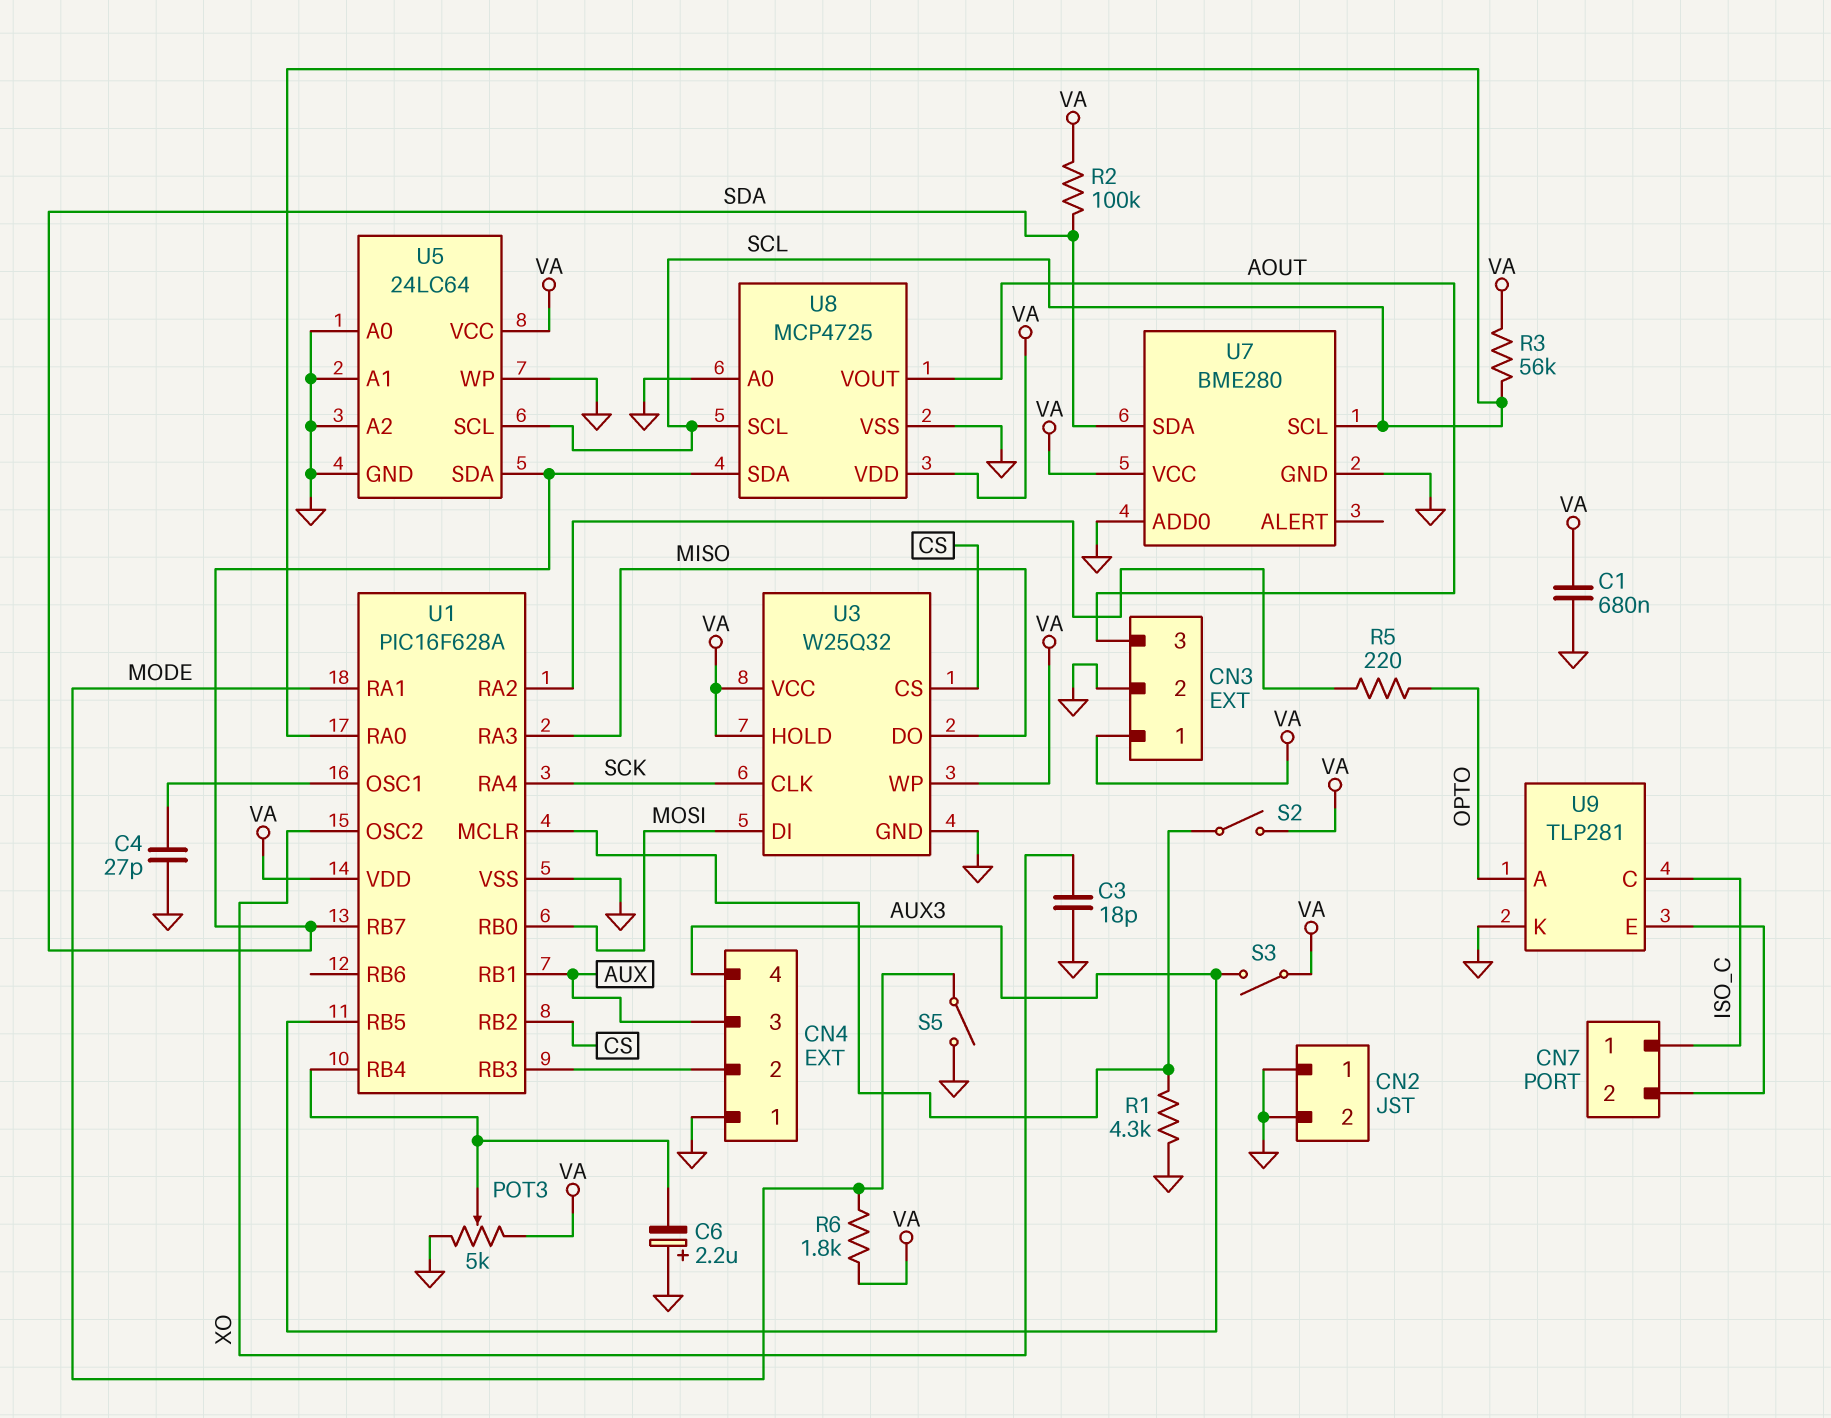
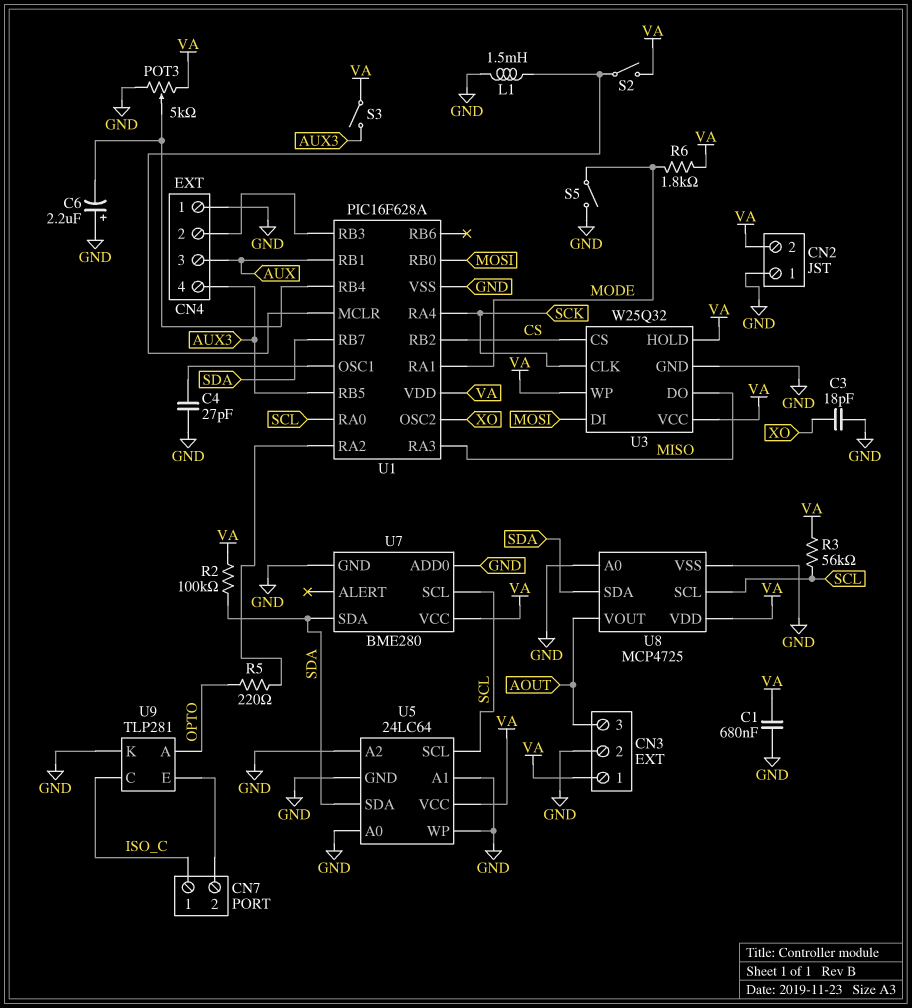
CN2 pin 2: GND -> VA
L1: none -> 1.5mH (GND, U1/MCLR)
R1: 4.3k (GND, U1/MCLR) -> none

